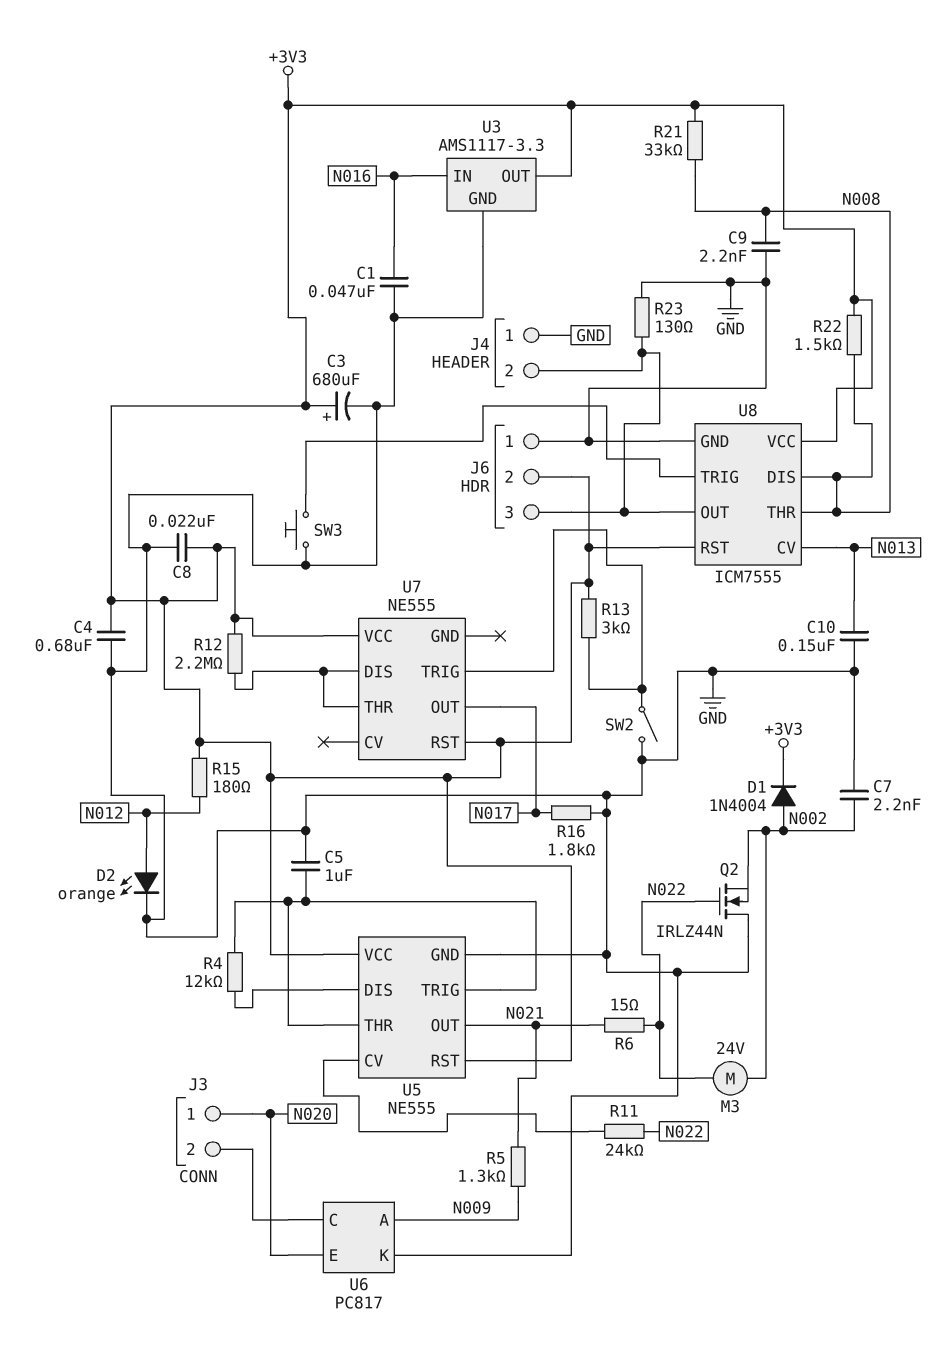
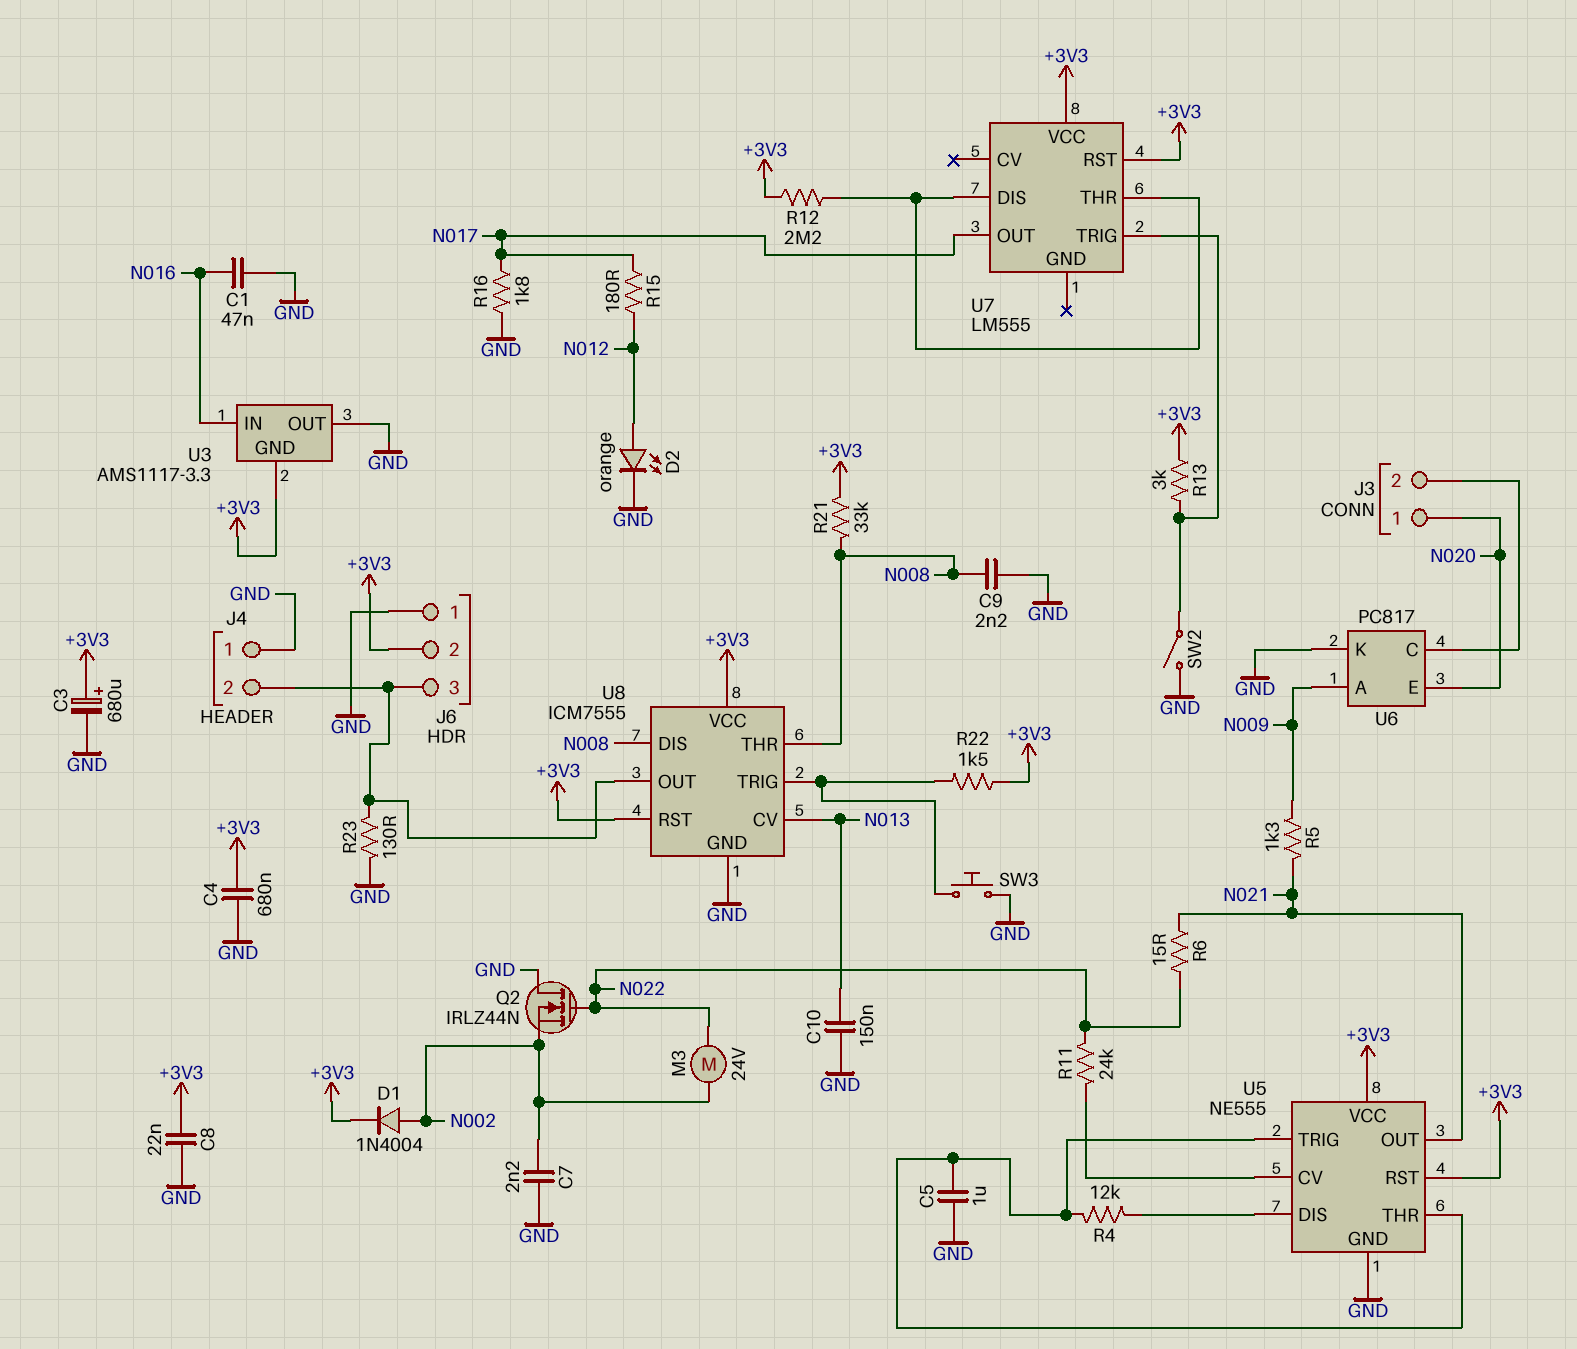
R15: 180 (+3V3, N012) -> 180 (N012, N017)
R22: 1.5k (+3V3, N008) -> 1.5k (+3V3, U8/TRIG)
U3 pin GND: GND -> +3V3
U3 pin OUT: +3V3 -> GND
U7: NE555 -> LM555

